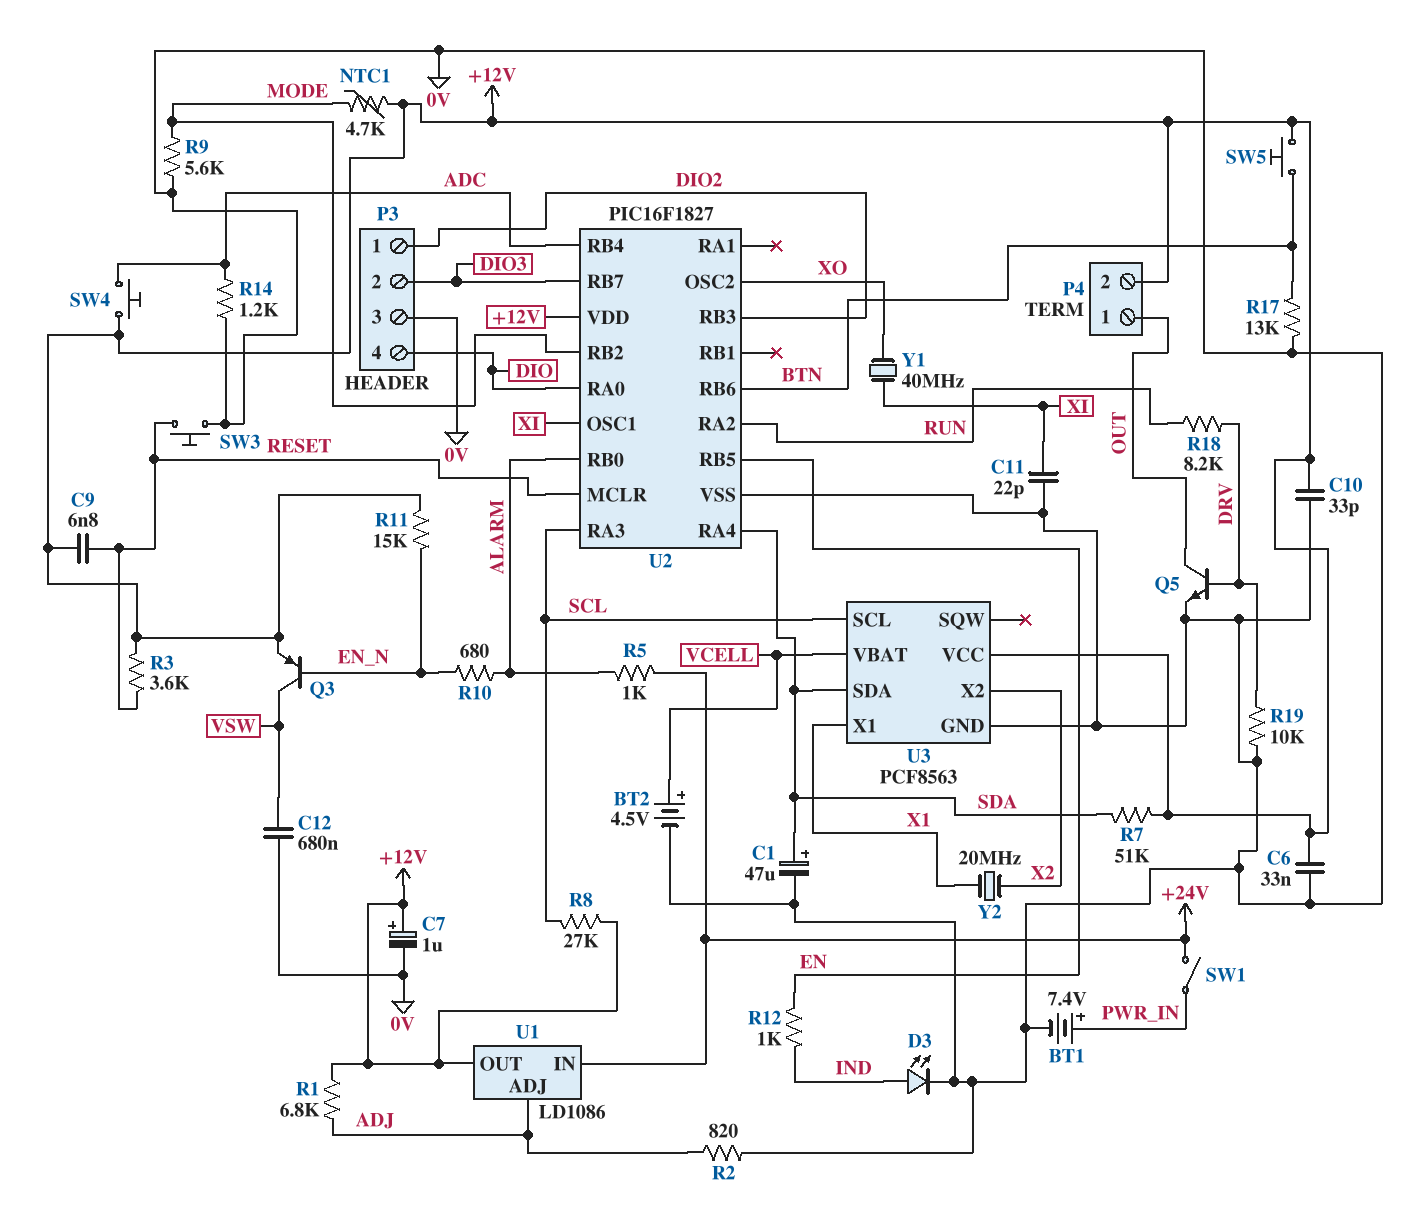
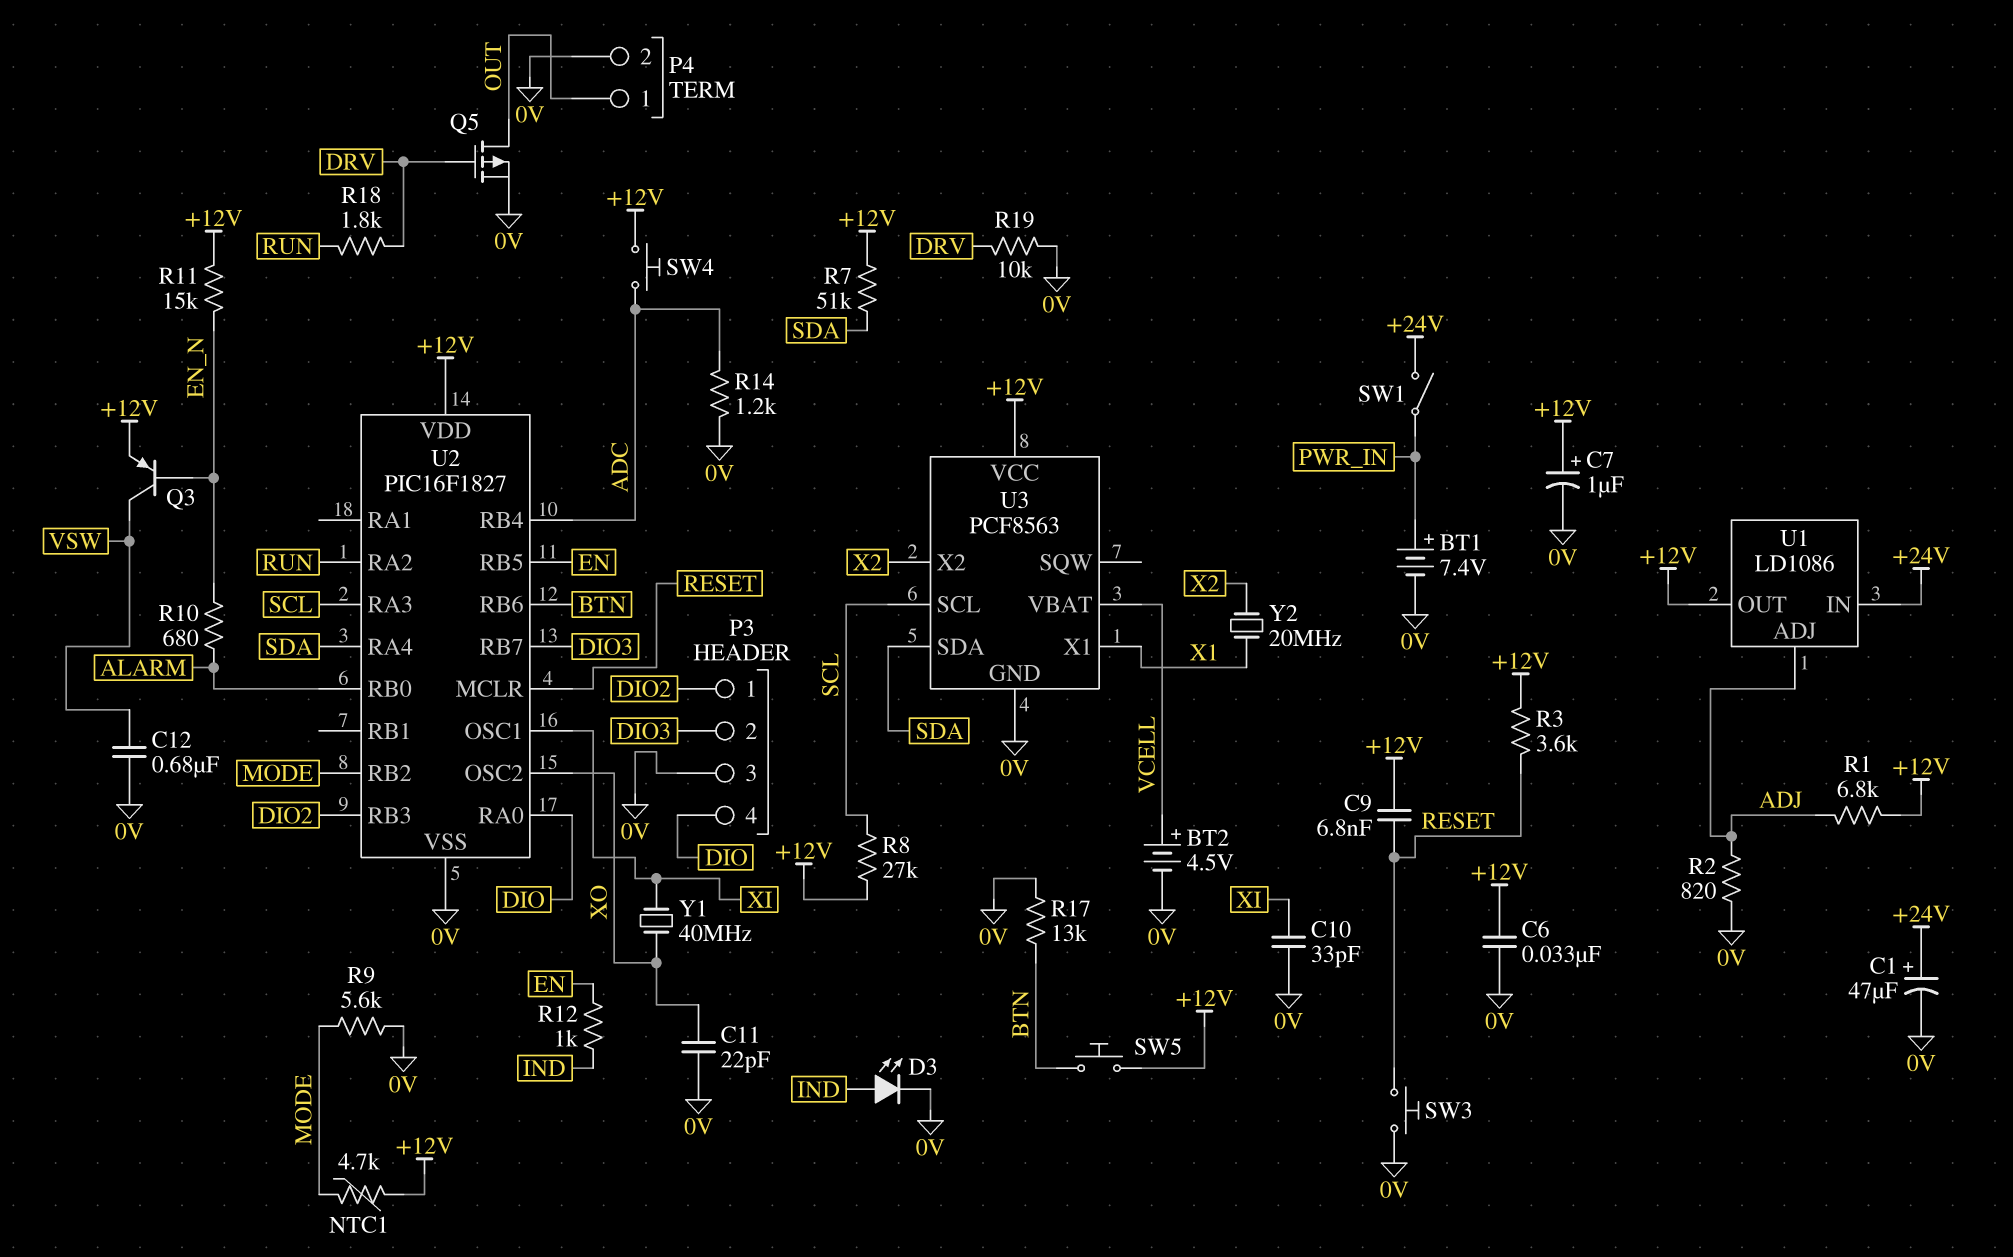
C1: 47uF (plus SDA, minus 0V) -> 47uF (plus +24V, minus 0V)
C10: 33pF (+12V, 0V) -> 33pF (0V, XI)
C11: 22pF (0V, XI) -> 22pF (0V, XO)
P4 pin 2: +12V -> 0V
Q5: NPN (B DRV, C OUT, E 0V) -> PMOS (G DRV, D OUT, S 0V)
R5: 1k (+24V, ALARM) -> none
R18: 8.2k (DRV, RUN) -> 1.8k (DRV, RUN)

